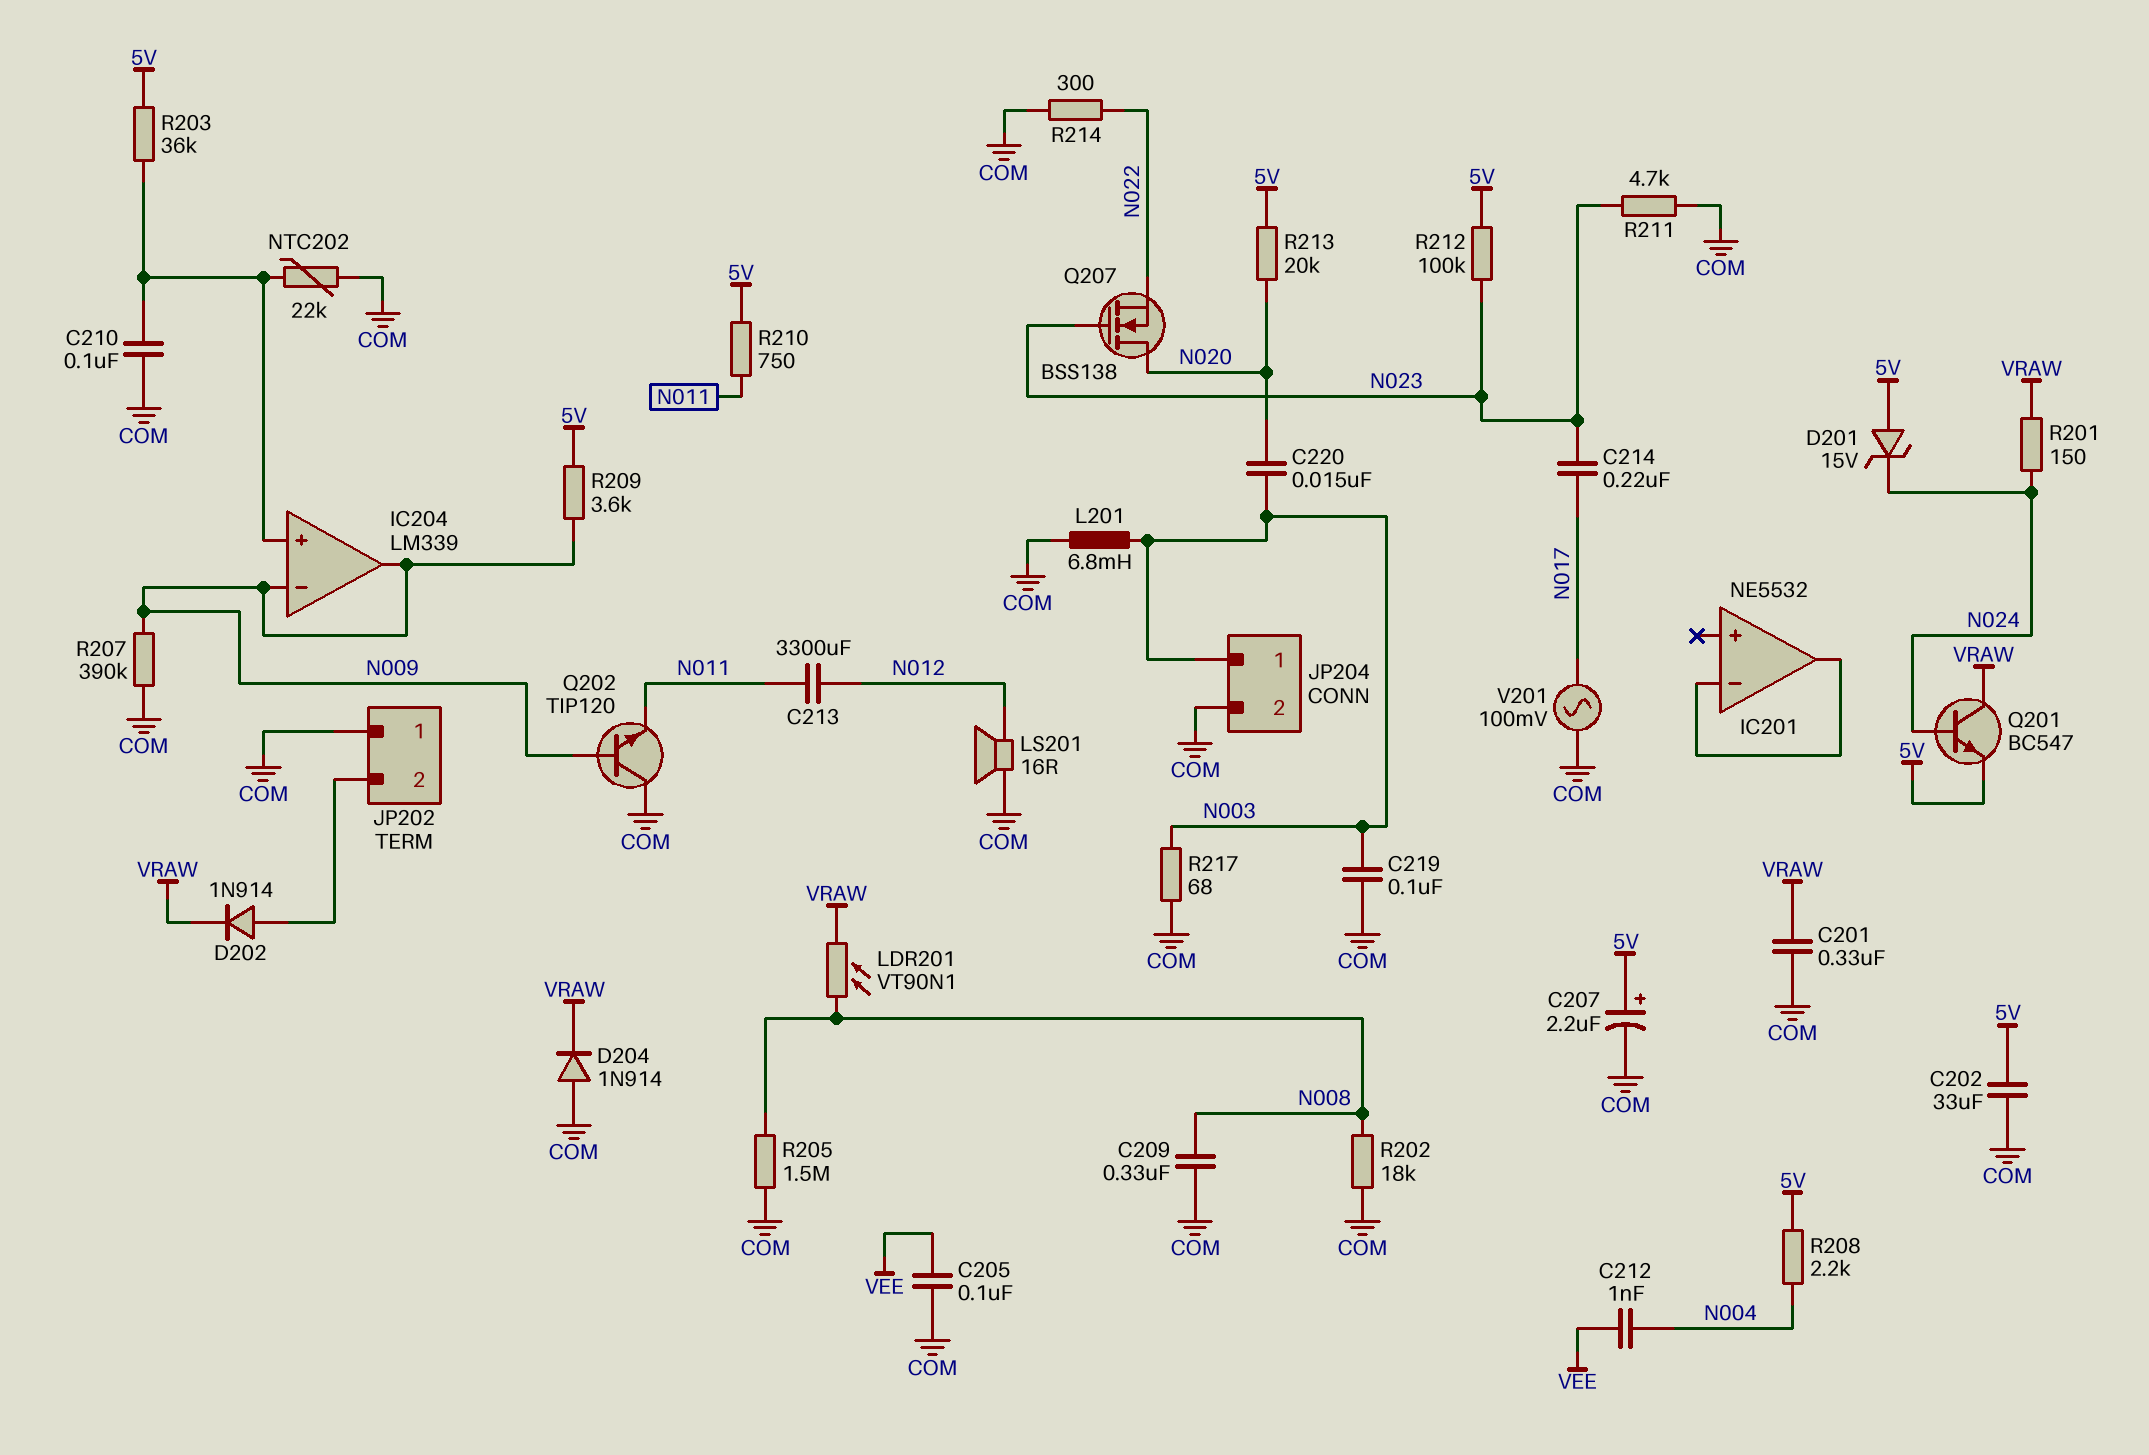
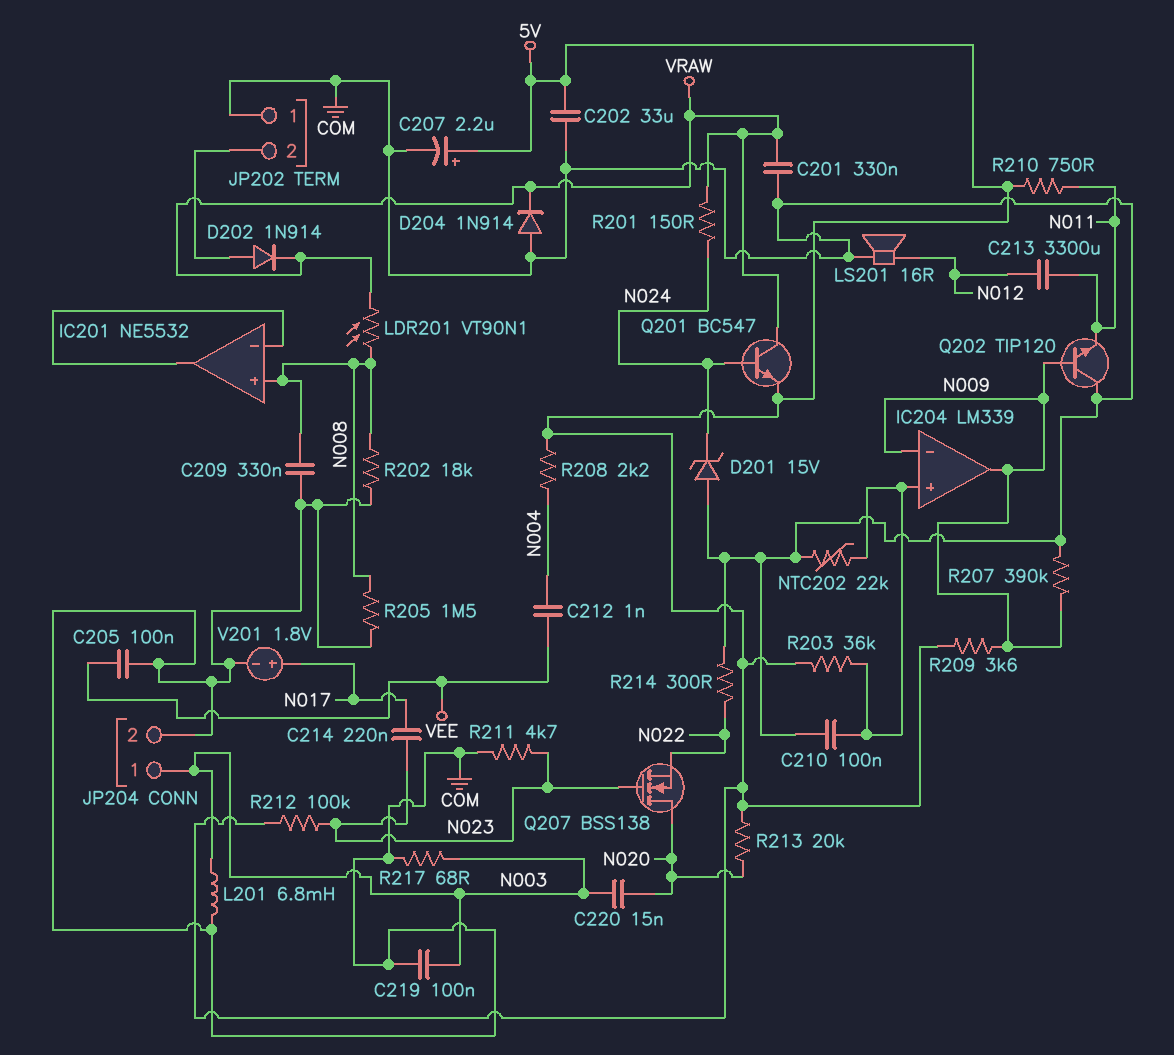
D201: zener 15V (A 5V, K N024) -> zener 15V (A COM, K N024)
IC201 pin in+: none -> N008
V201: AC 100mV (COM, N017) -> 1.8V (plus N017, minus COM)

